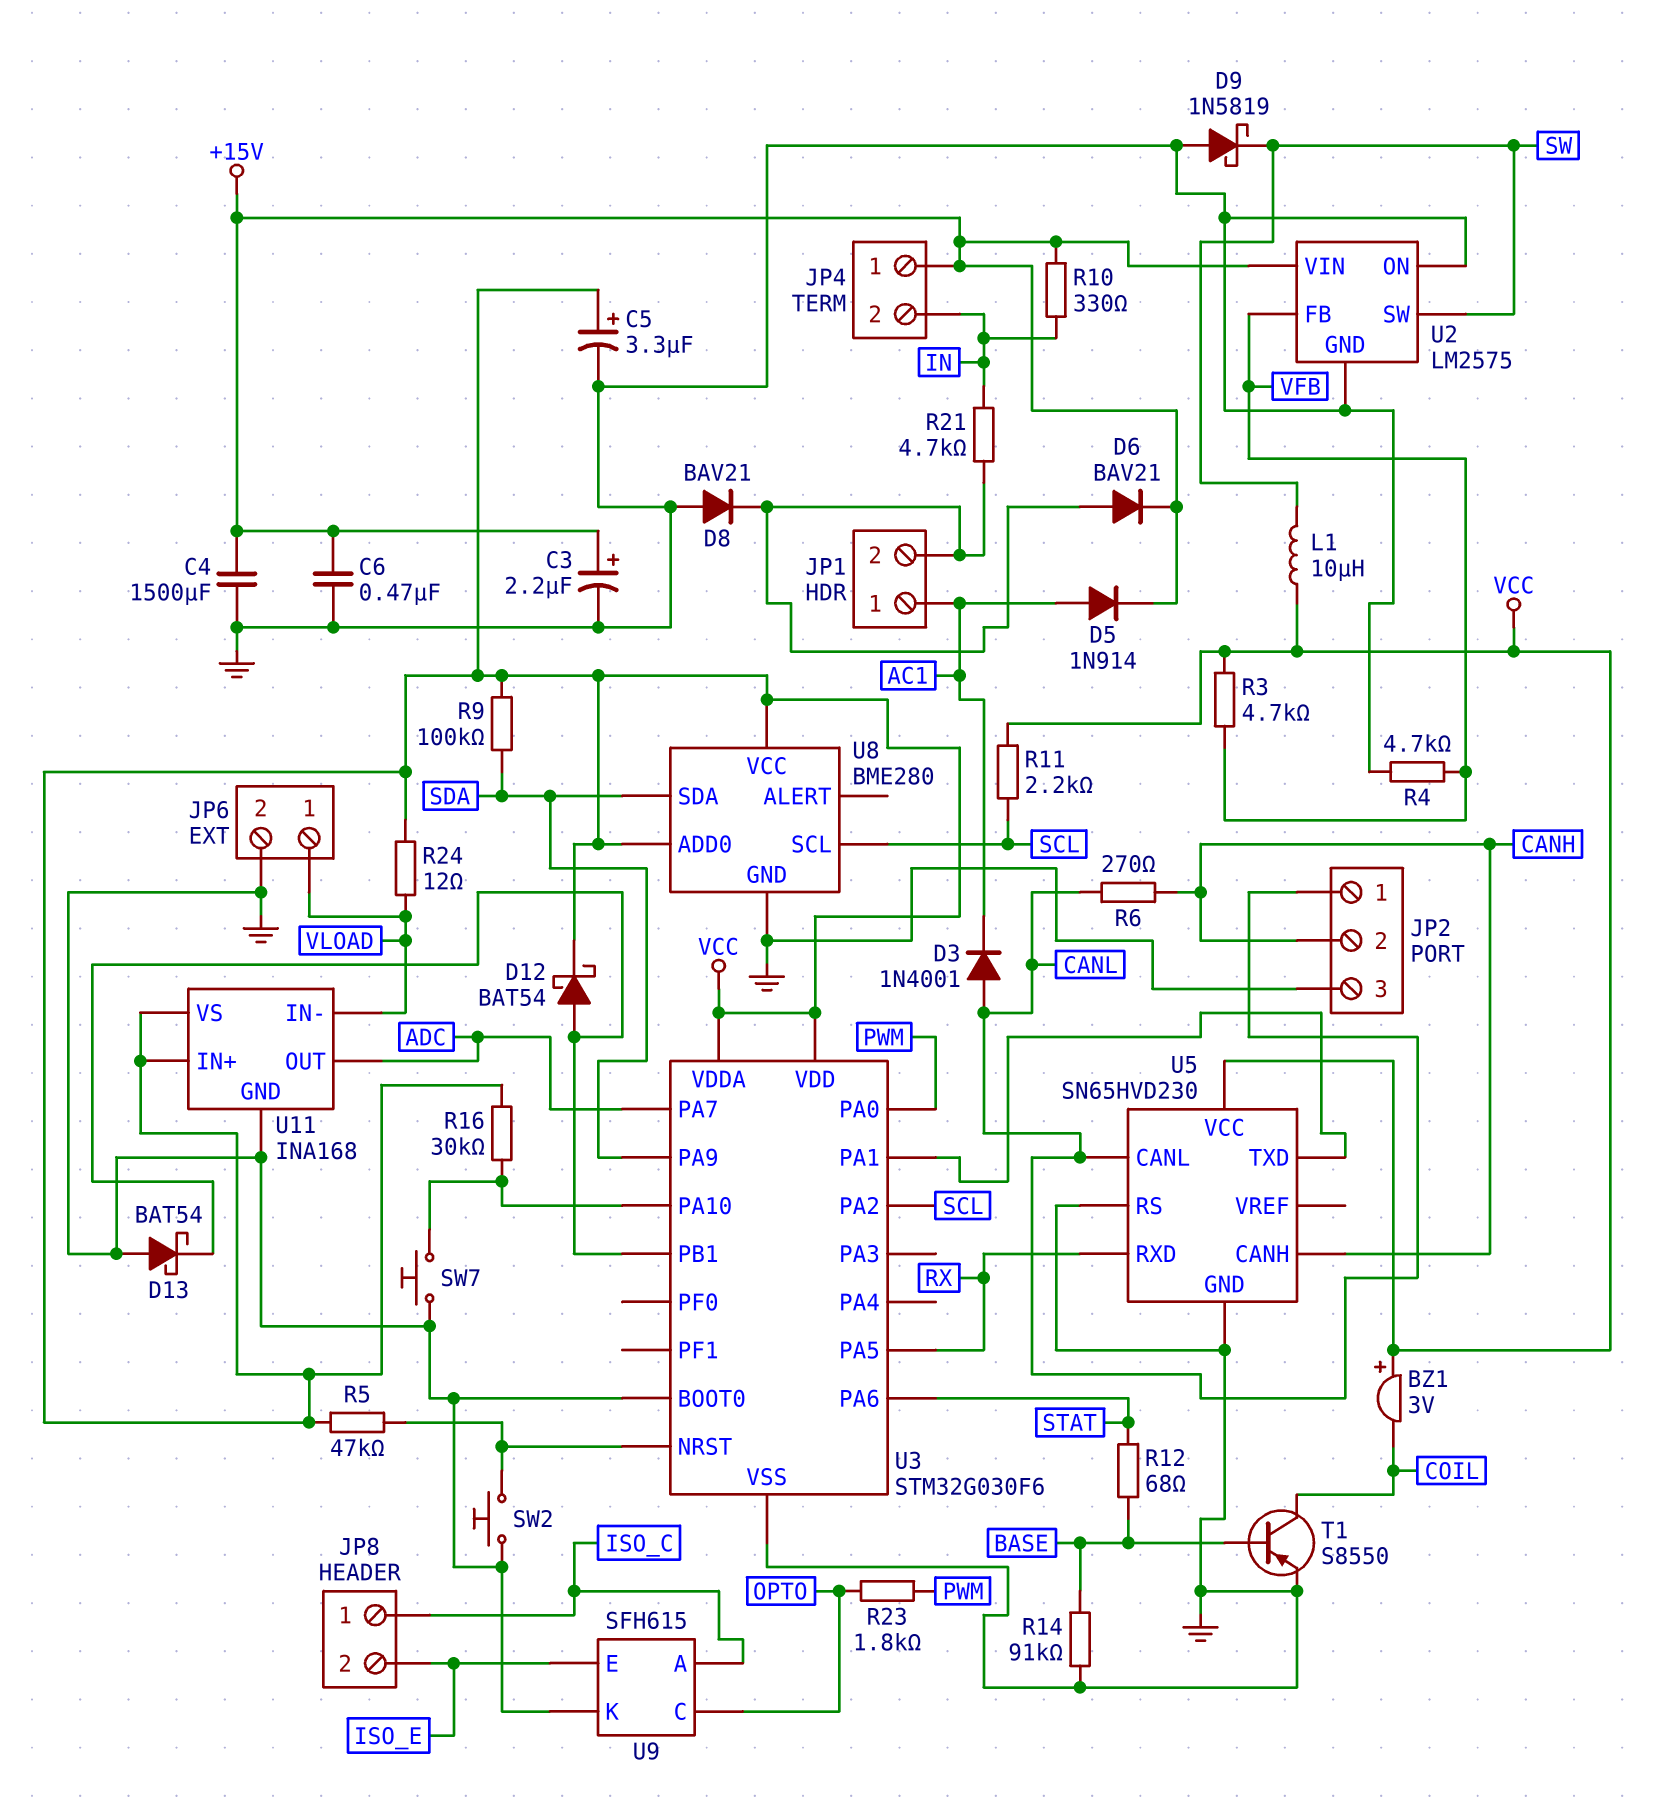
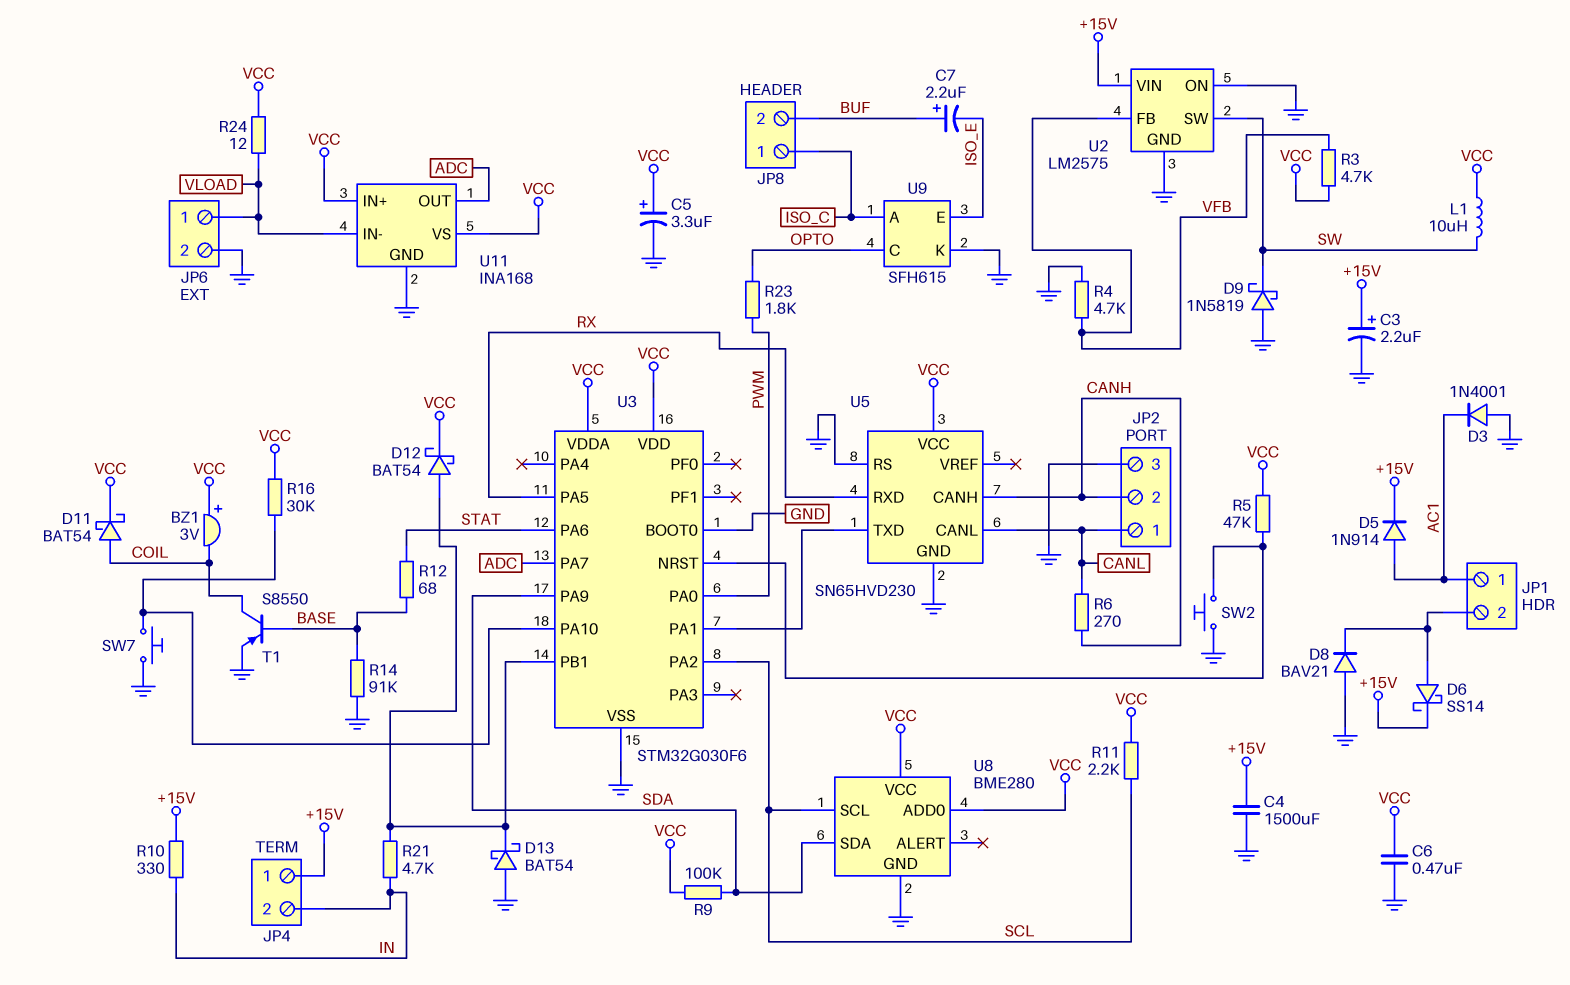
C6: 470nF (+15V, GND) -> 470nF (GND, VCC)
C7: none -> 2.2uF (plus BUF, minus ISO_E)
D3: diode 1N4001 (A CANL, K AC1) -> diode 1N4001 (A GND, K AC1)
D6: diode BAV21 (A JP1/2, K +15V) -> schottky SS14 (A JP1/2, K +15V)
D11: none -> schottky BAT54 (A COIL, K VCC)
JP8 pin 2: ISO_E -> BUF
R21: 4.7k (IN, JP1/2) -> 4.7k (IN, U3/PB1)

